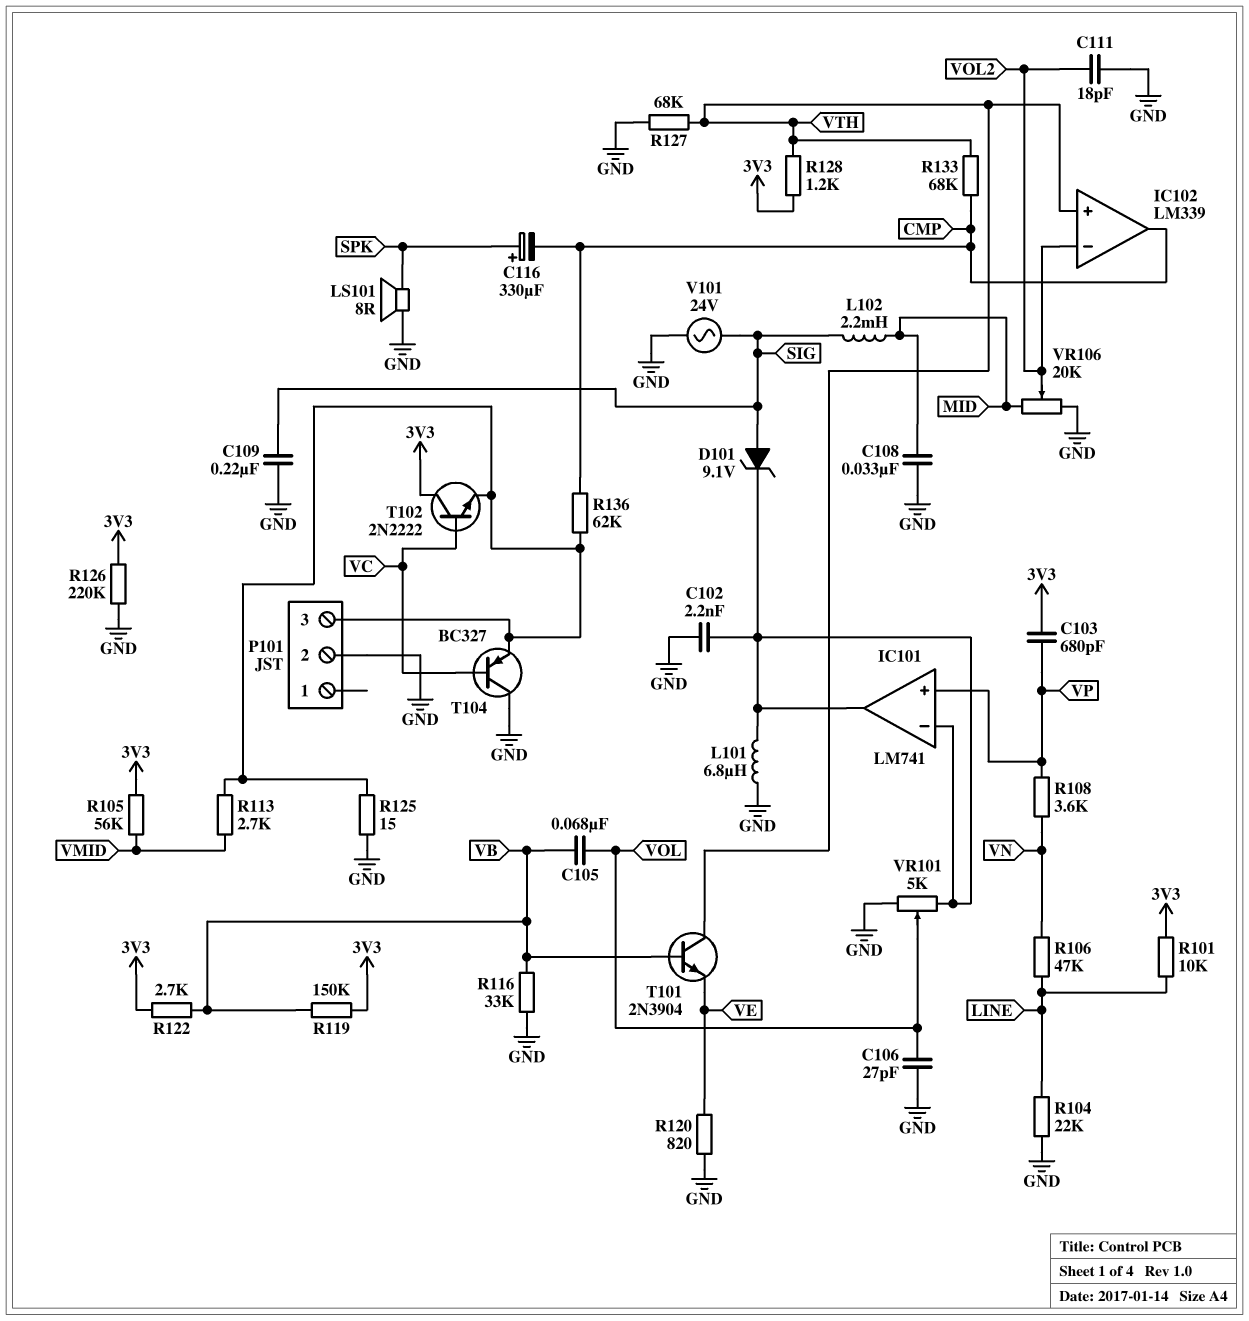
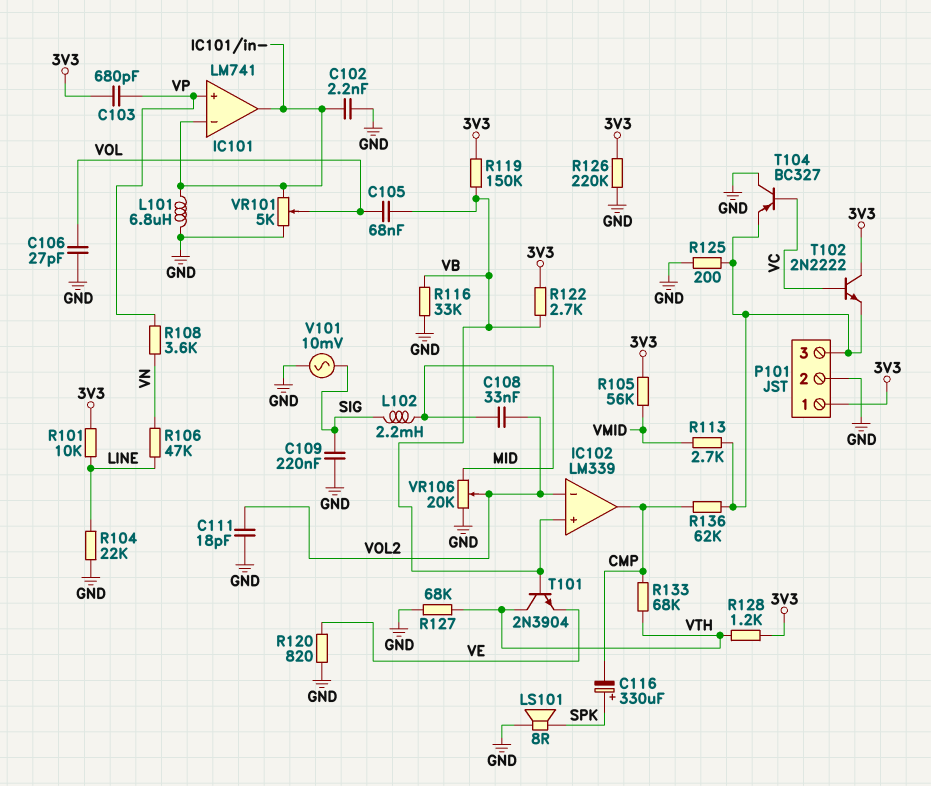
C108: 33nF (GND, MID) -> 33nF (MID, VOL2)
D101: zener 9.1V (A SIG, K IC101/in-) -> none
IC102 pin in+: VTH -> VB
P101 pin 1: none -> 3V3
R125: 15 (GND, P101/3) -> 200 (GND, P101/3)
V101: AC 24V (GND, SIG) -> AC 10mV (GND, SIG)

